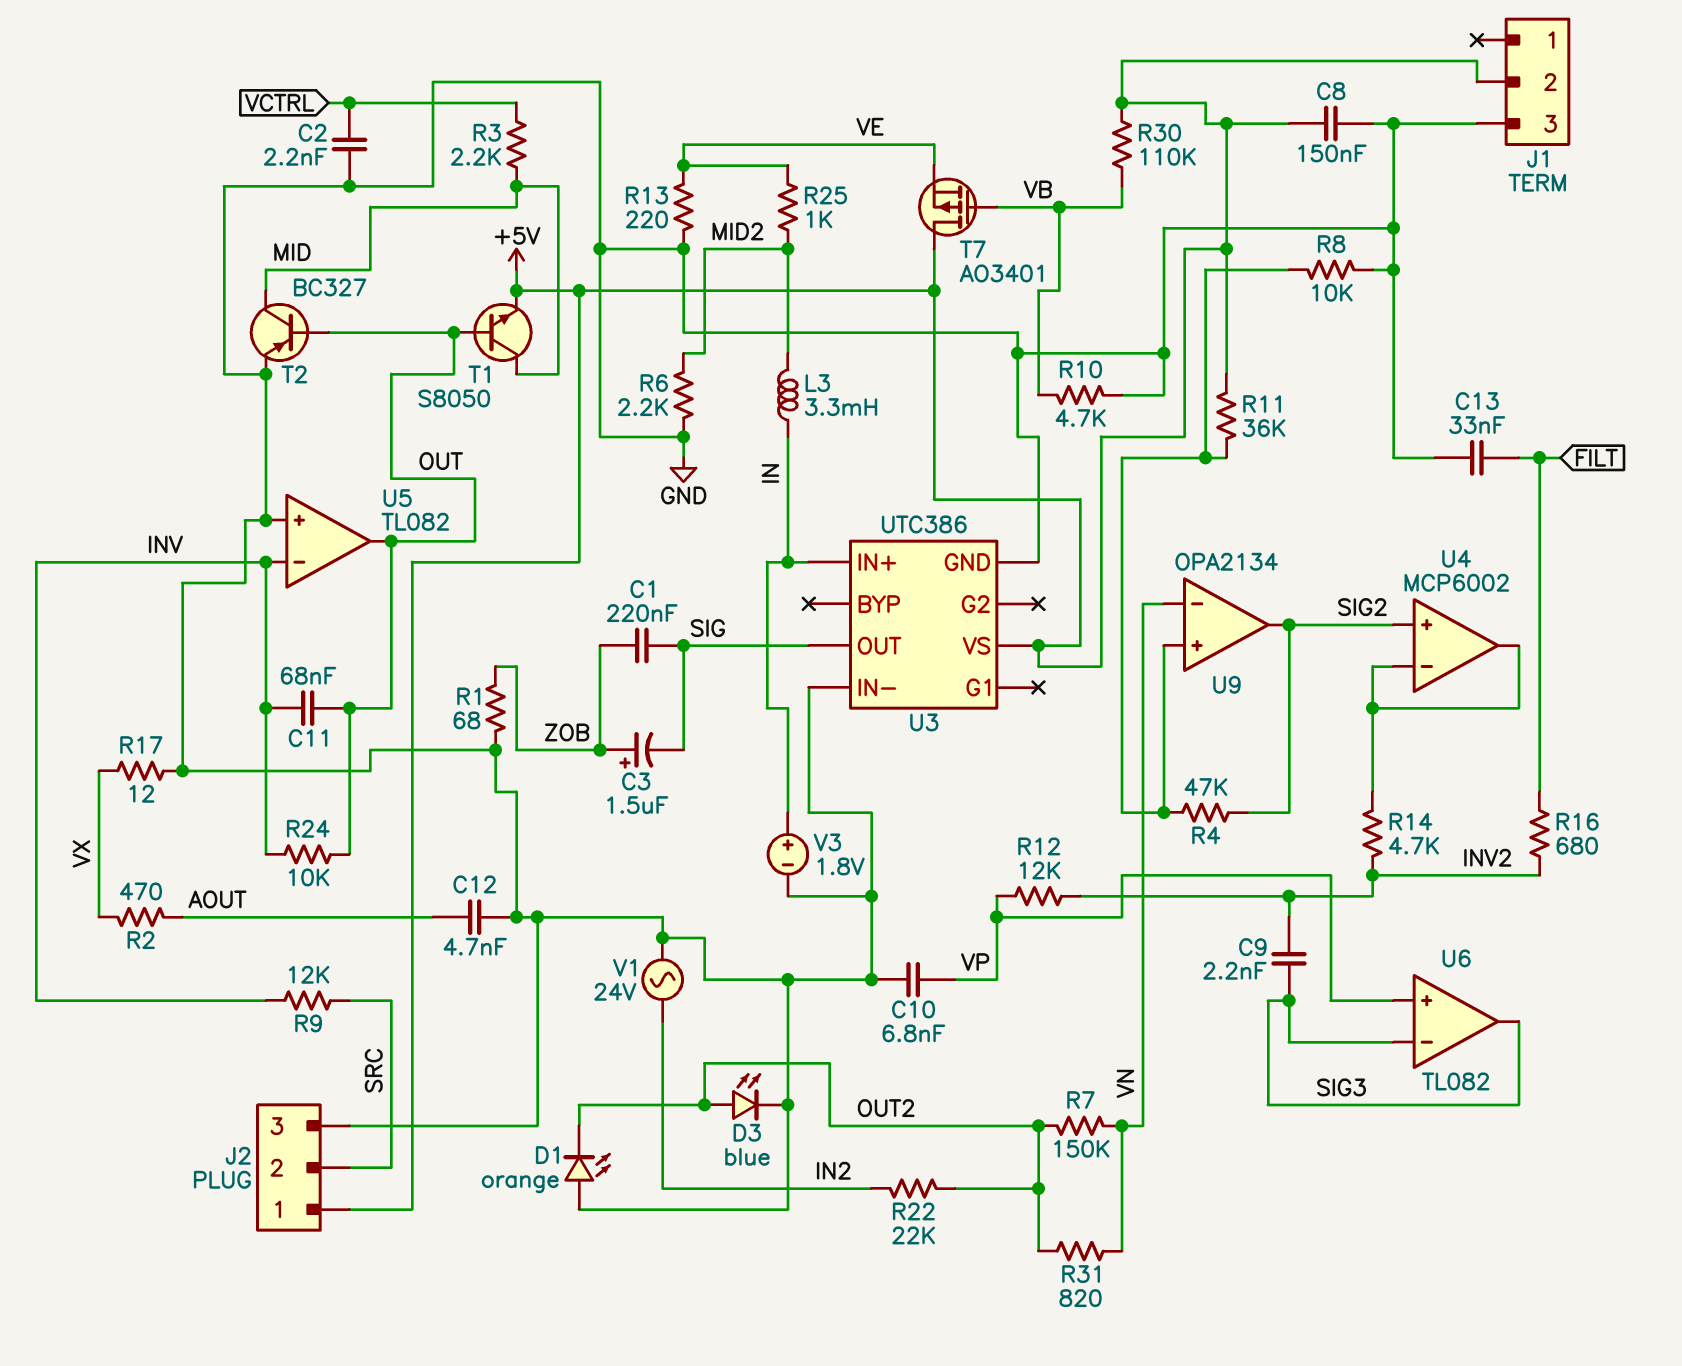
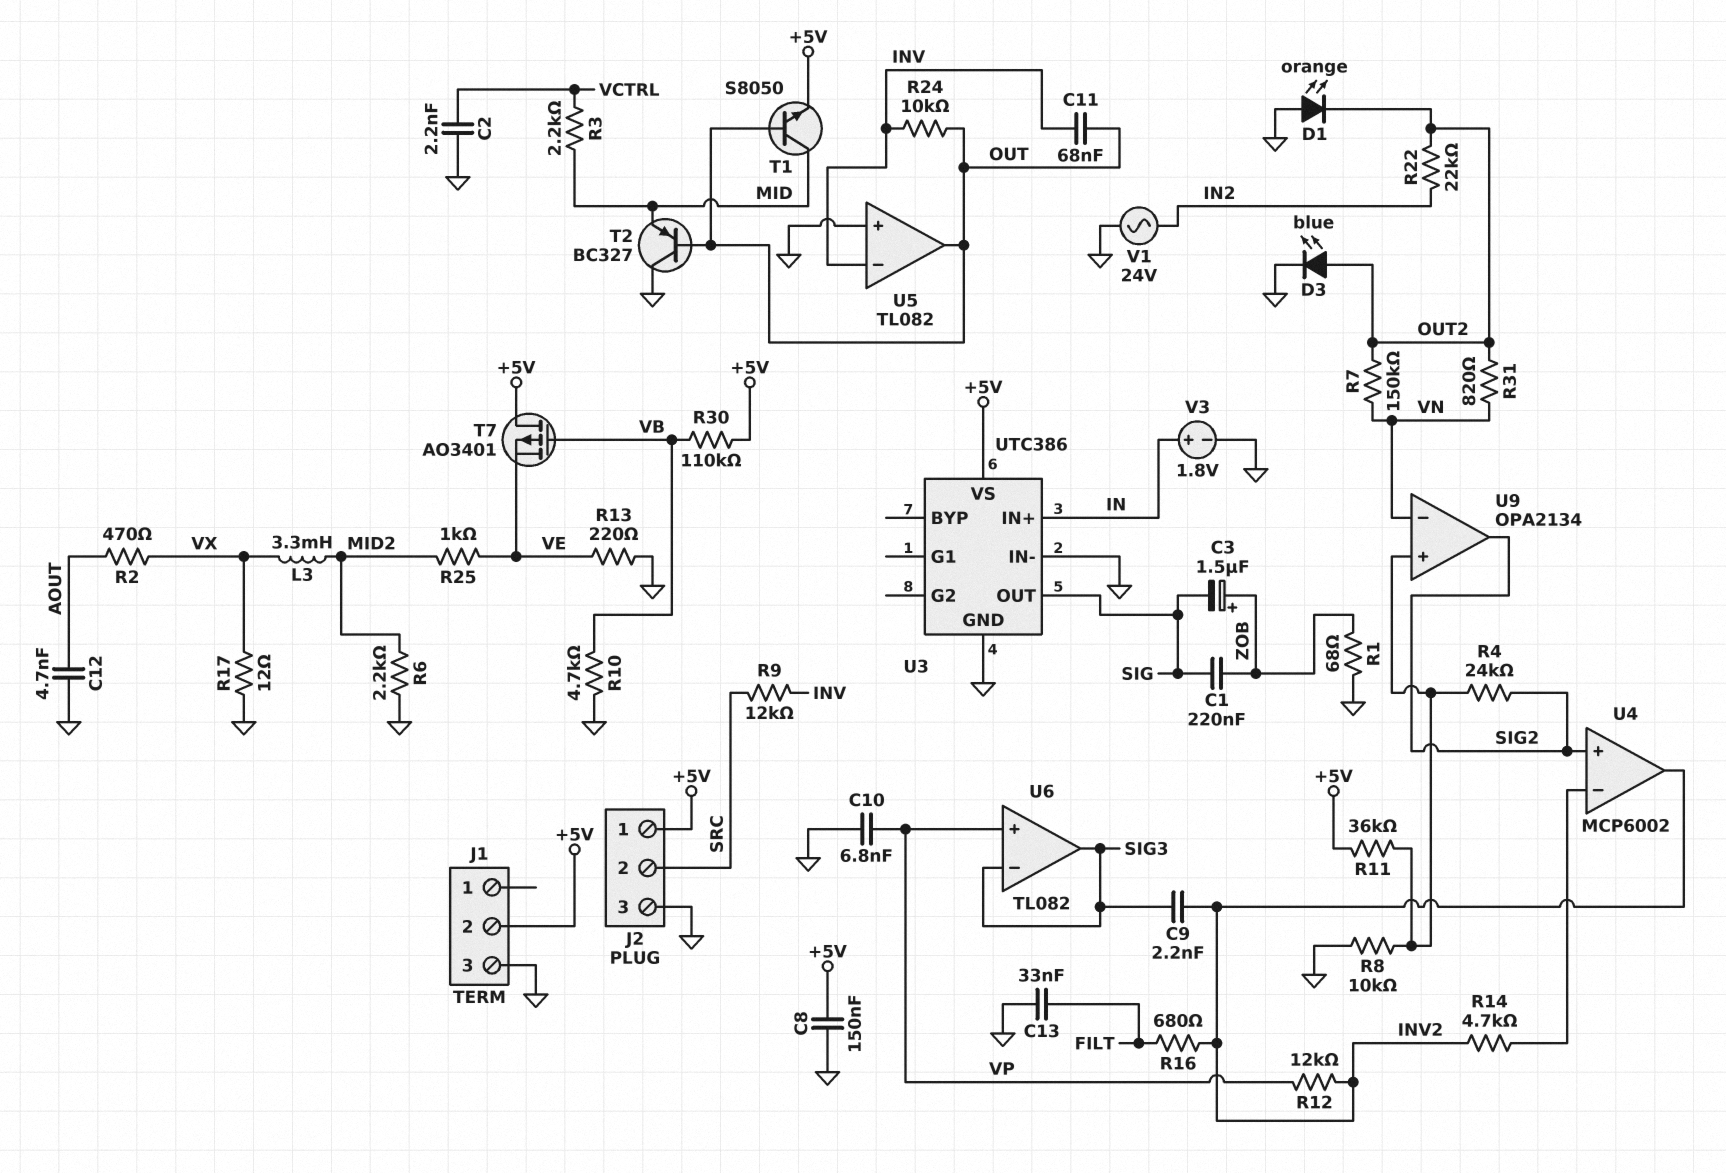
L3: 3.3mH (IN, MID2) -> 3.3mH (MID2, VX)
R4: 47k (SIG2, U9/in+) -> 24k (SIG2, U9/in+)
T2: PNP BC327 (B OUT, C MID, E GND) -> PNP BC327 (B OUT, C GND, E MID)
U4 pin out: U4/in- -> INV2

